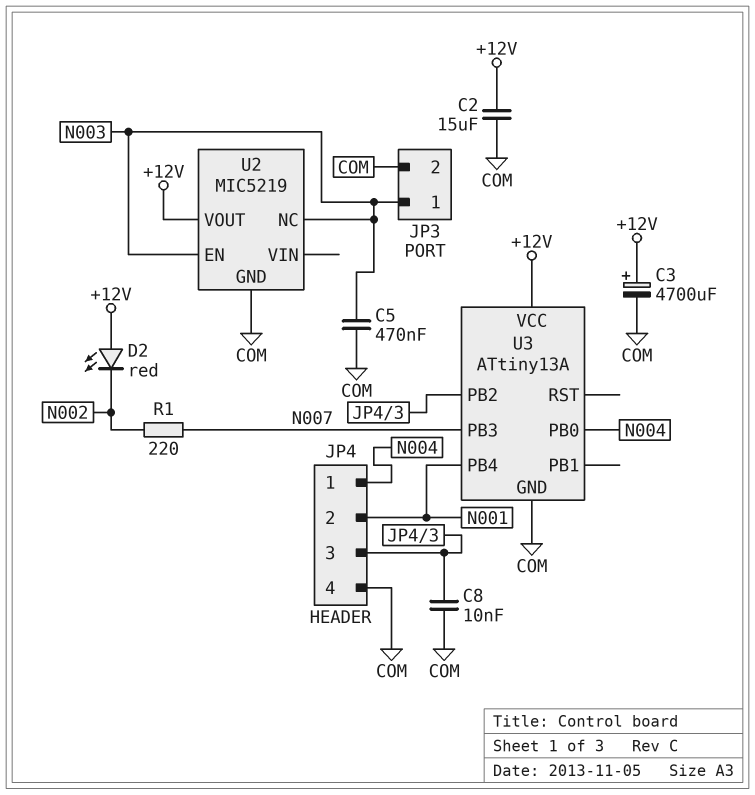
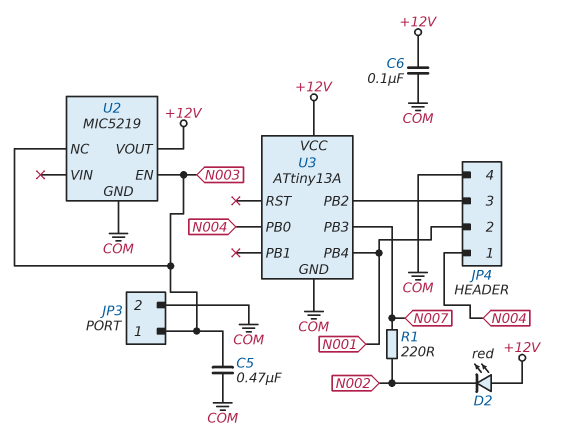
C2: 15uF (+12V, COM) -> none
C3: 4700uF (plus +12V, minus COM) -> none
C6: none -> 100nF (+12V, COM)
C8: 10nF (COM, JP4/3) -> none

